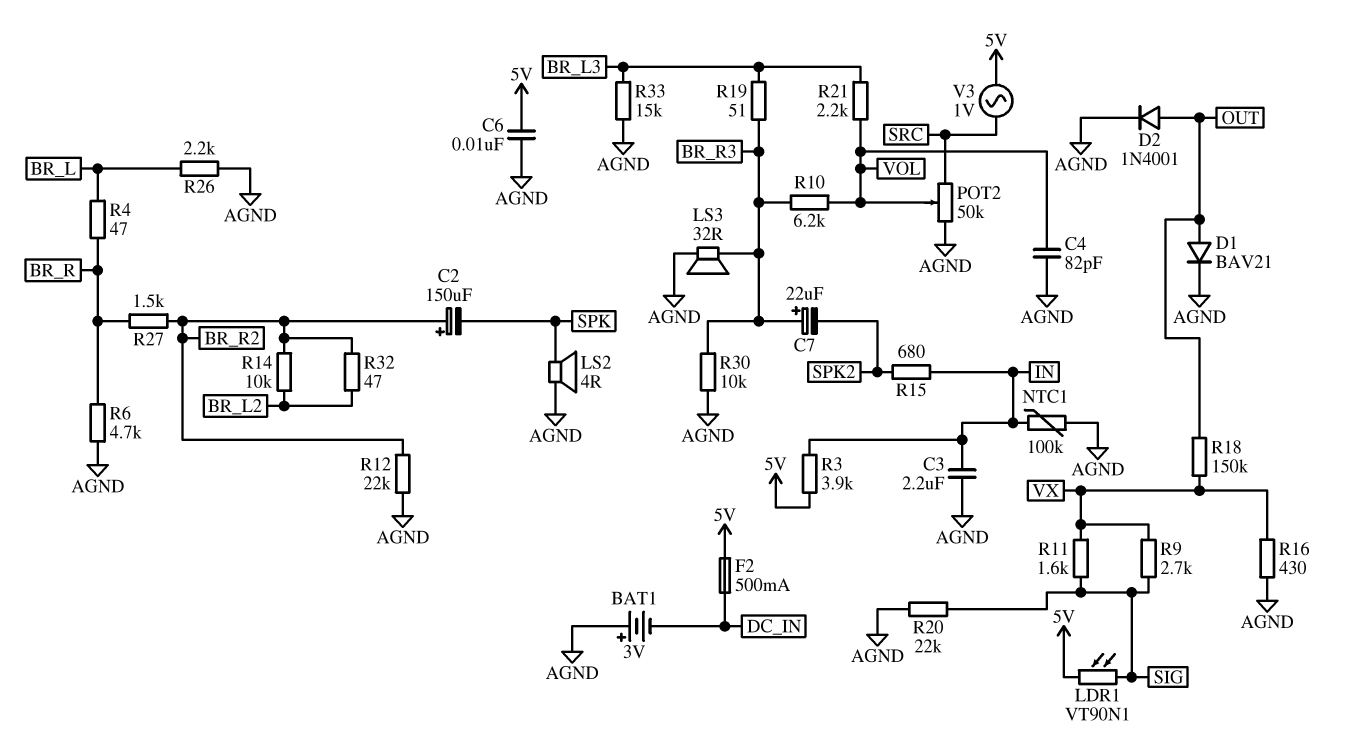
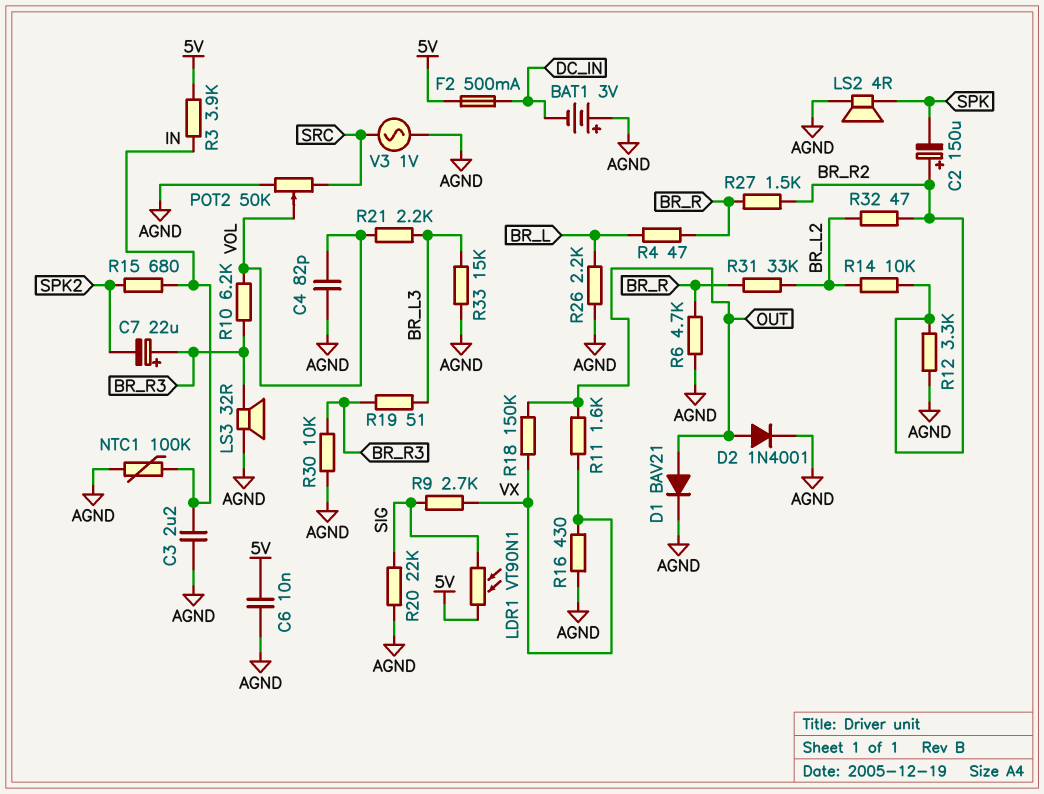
R11: 1.6k (SIG, VX) -> 1.6k (OUT, VX)
R12: 22k (AGND, BR_R2) -> 3.3k (AGND, BR_R2)
R31: none -> 33k (BR_L2, BR_R)
V3: AC 1V (5V, SRC) -> AC 1V (AGND, SRC)

